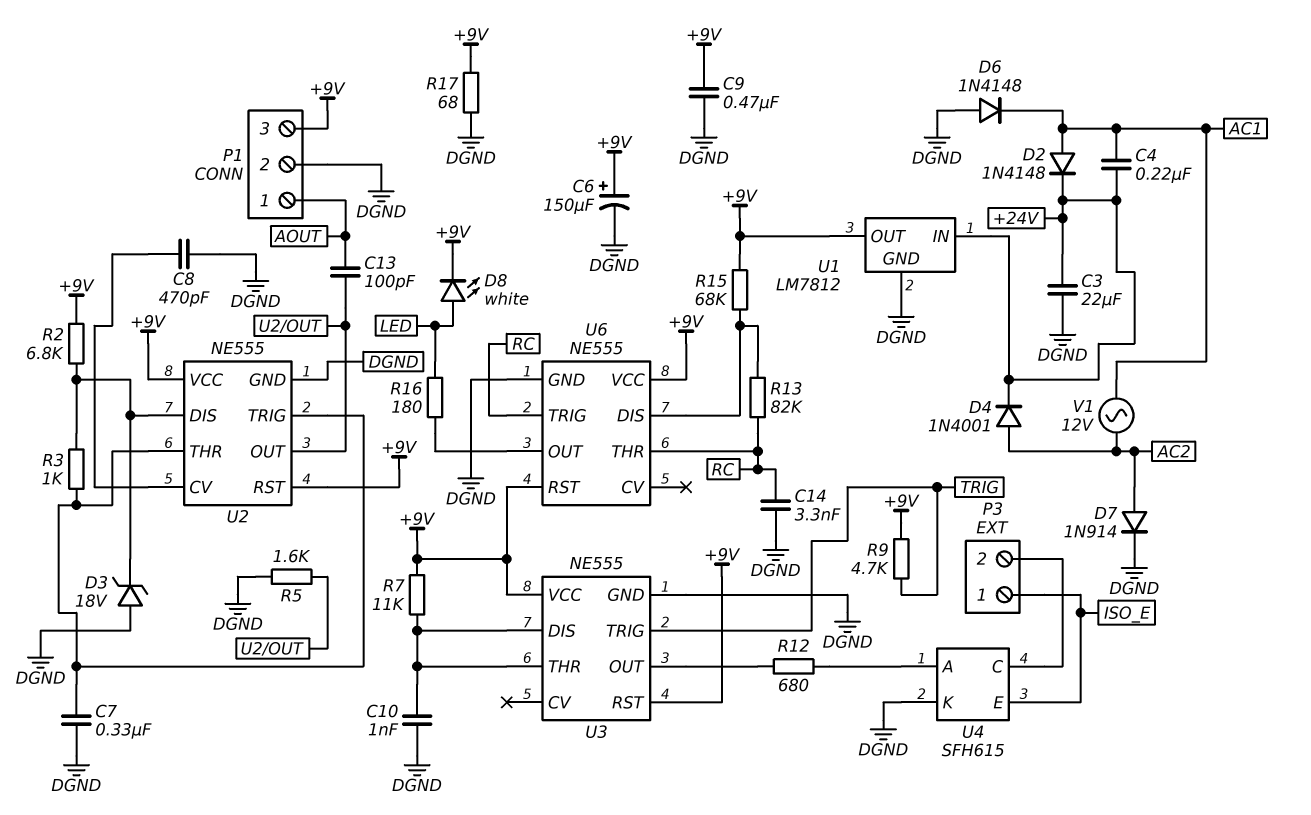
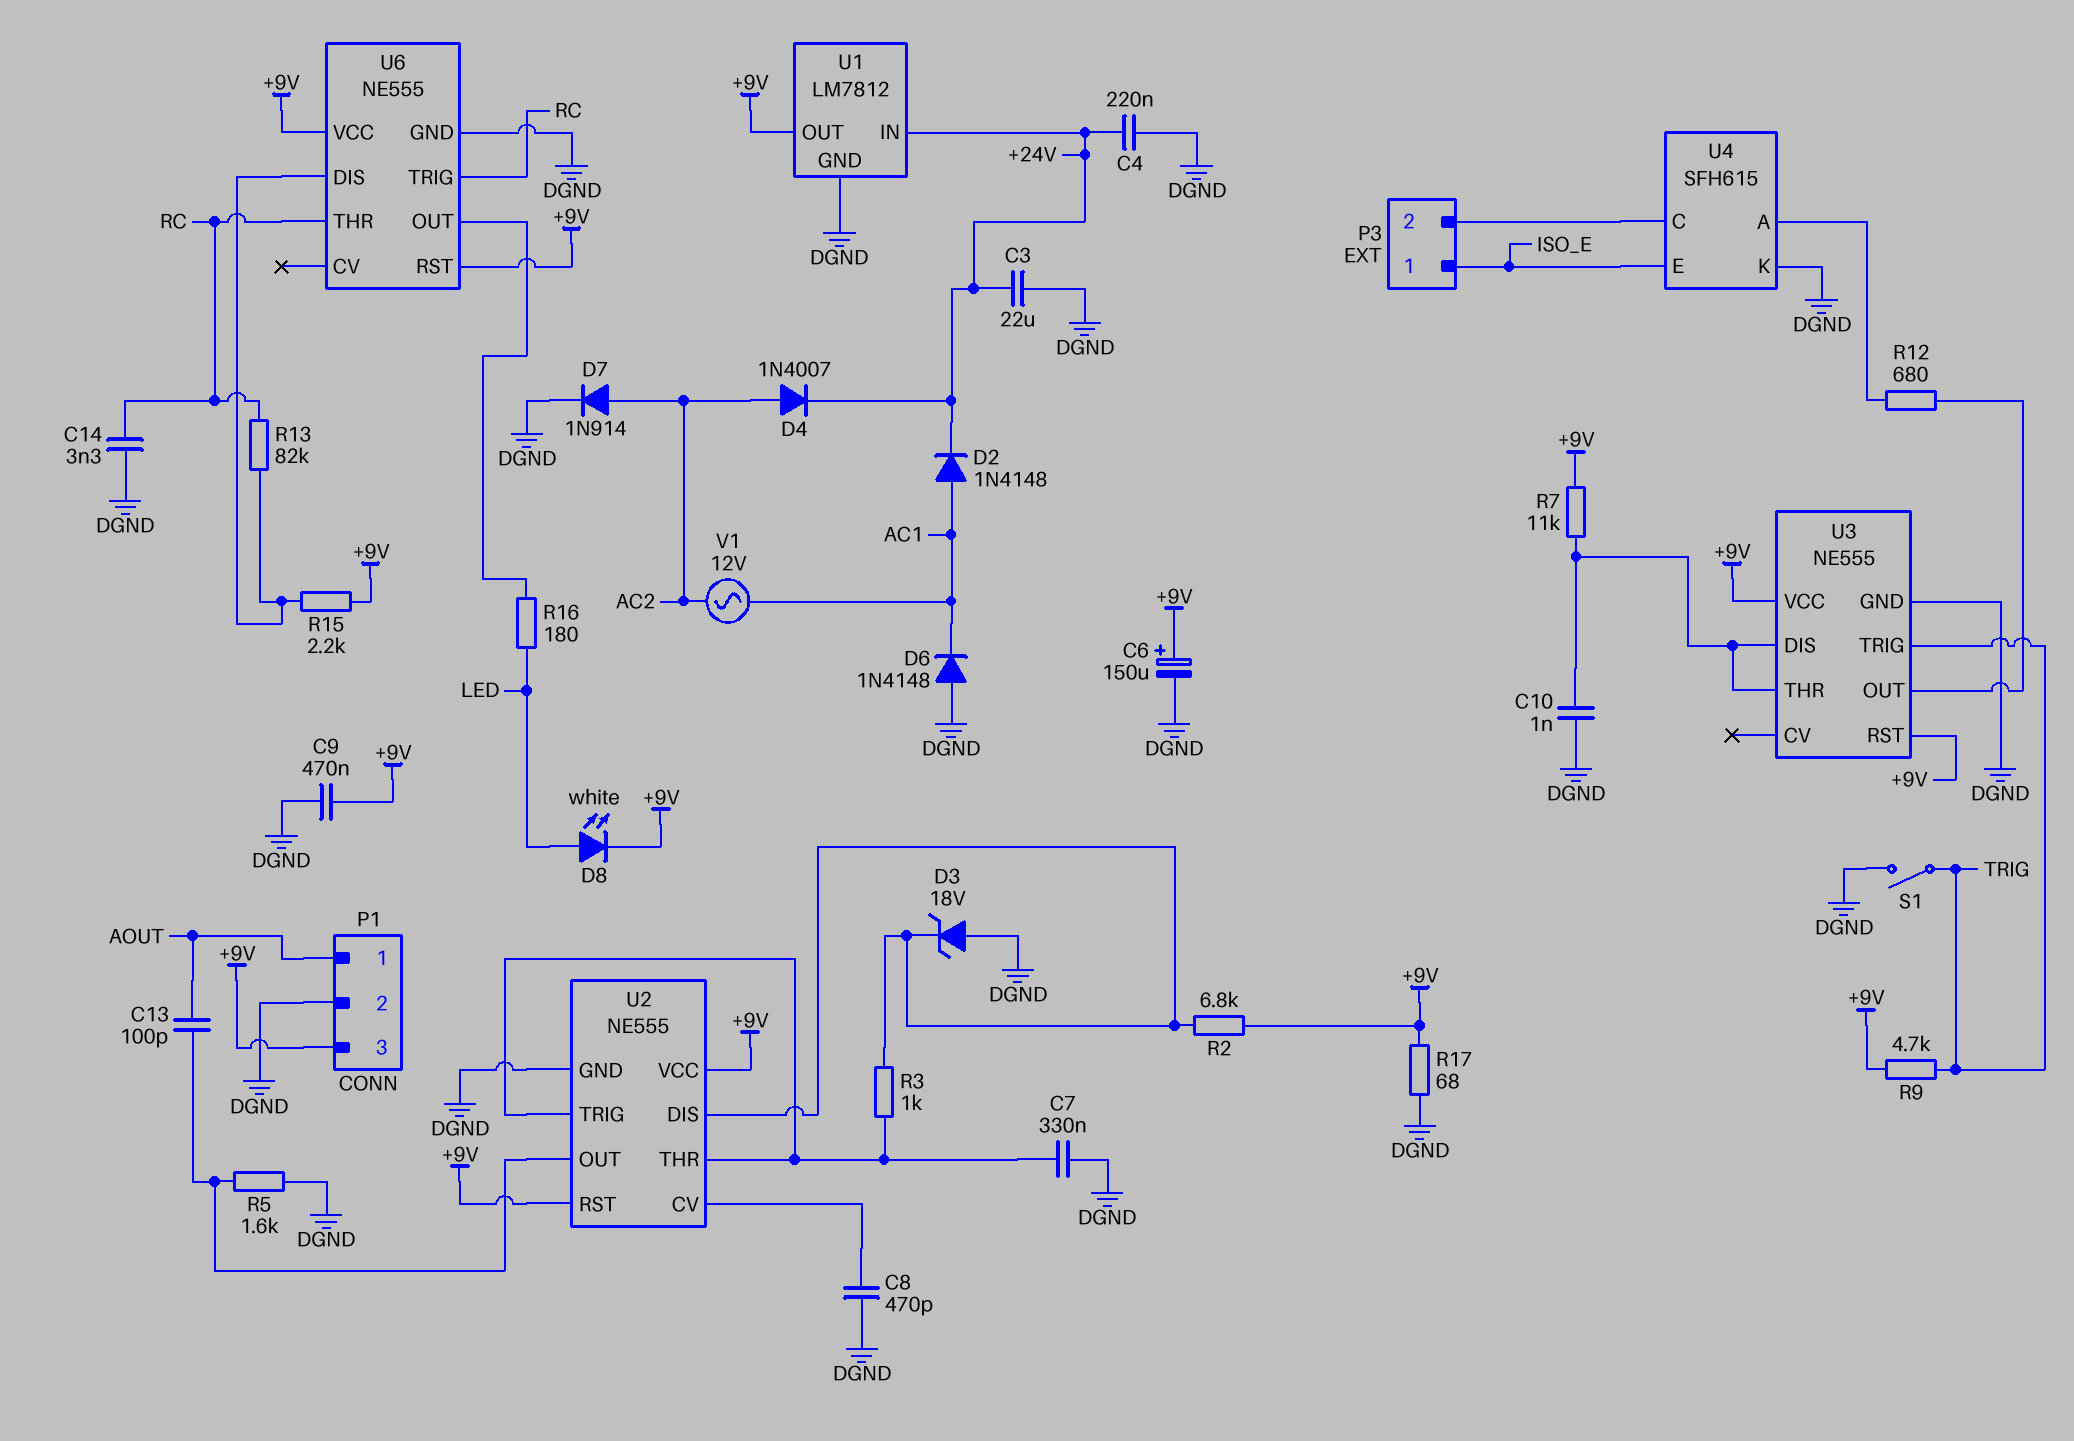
C4: 220nF (+24V, AC1) -> 220nF (+24V, DGND)
D4: diode 1N4001 (A AC2, K +24V) -> diode 1N4007 (A AC2, K +24V)
R15: 68k (+9V, U6/DIS) -> 2.2k (+9V, U6/DIS)
S1: none -> switch (DGND, TRIG)

